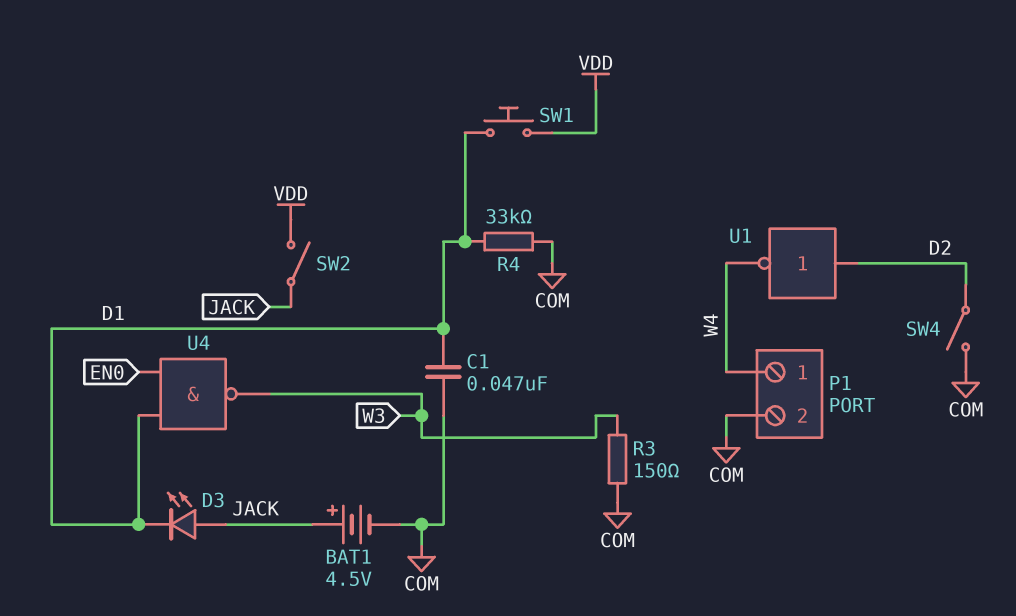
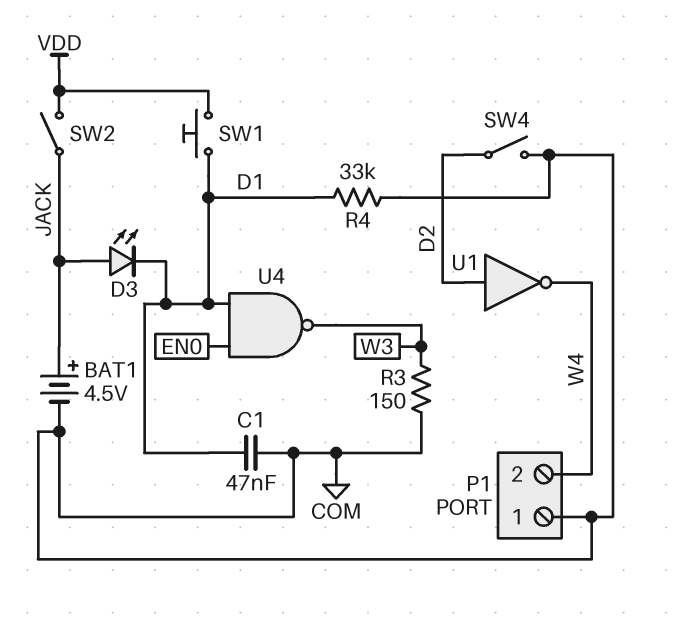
P1 pin 1: W4 -> COM
P1 pin 2: COM -> W4

